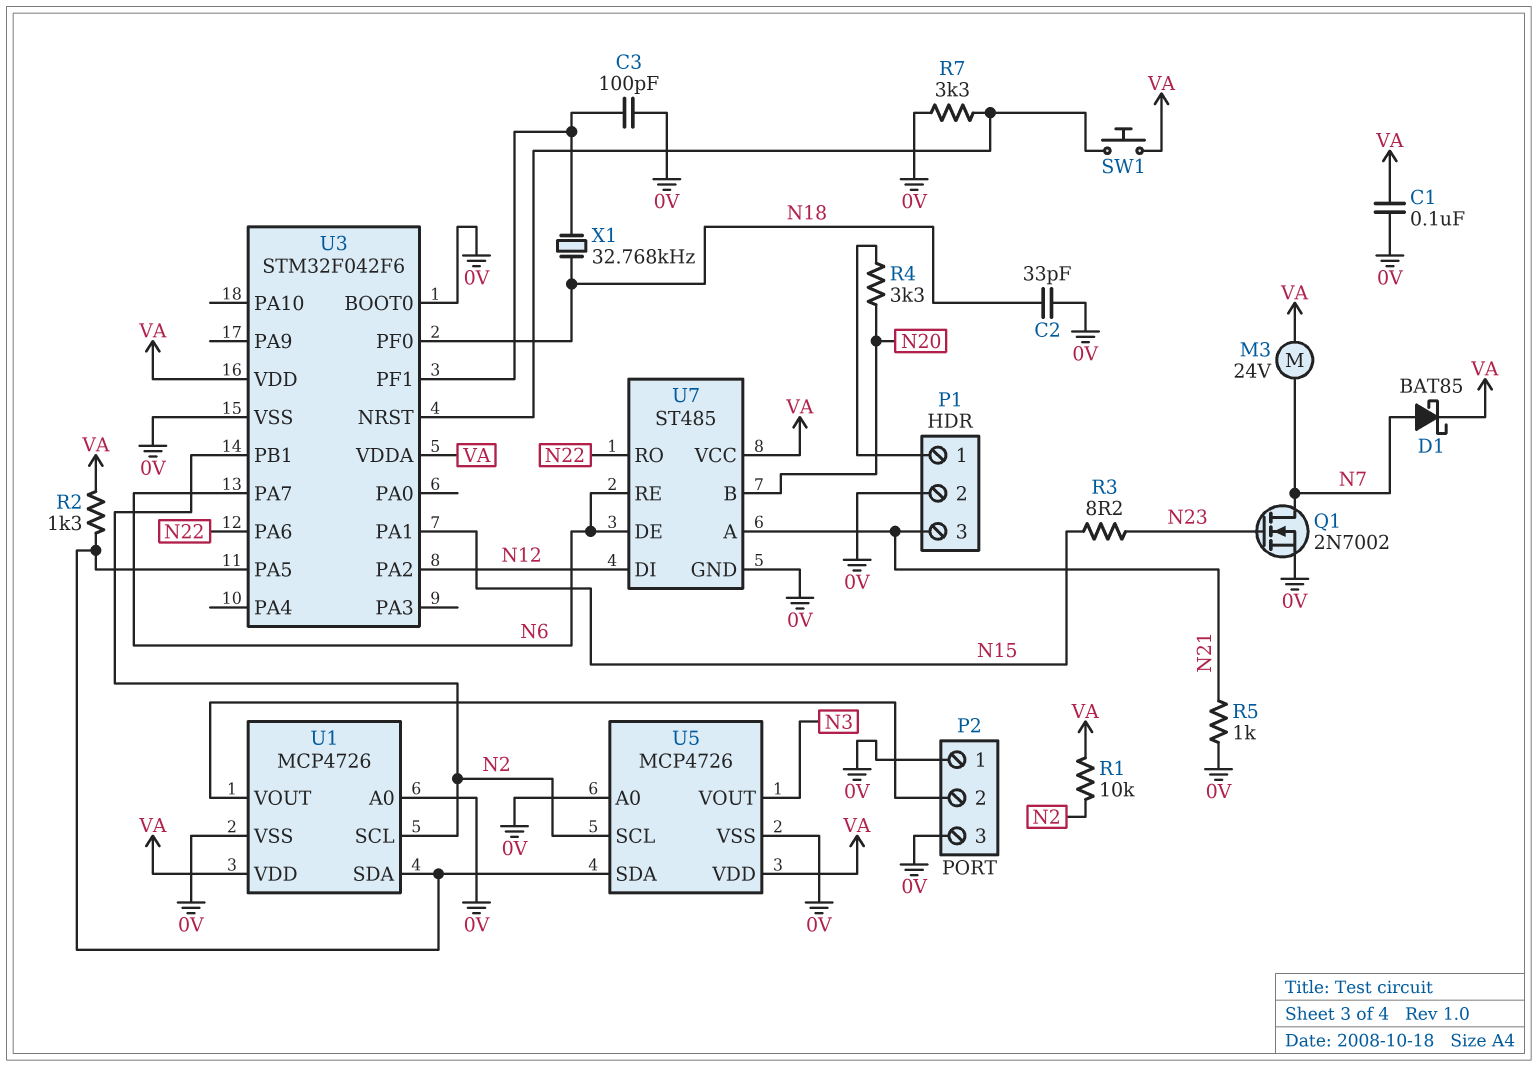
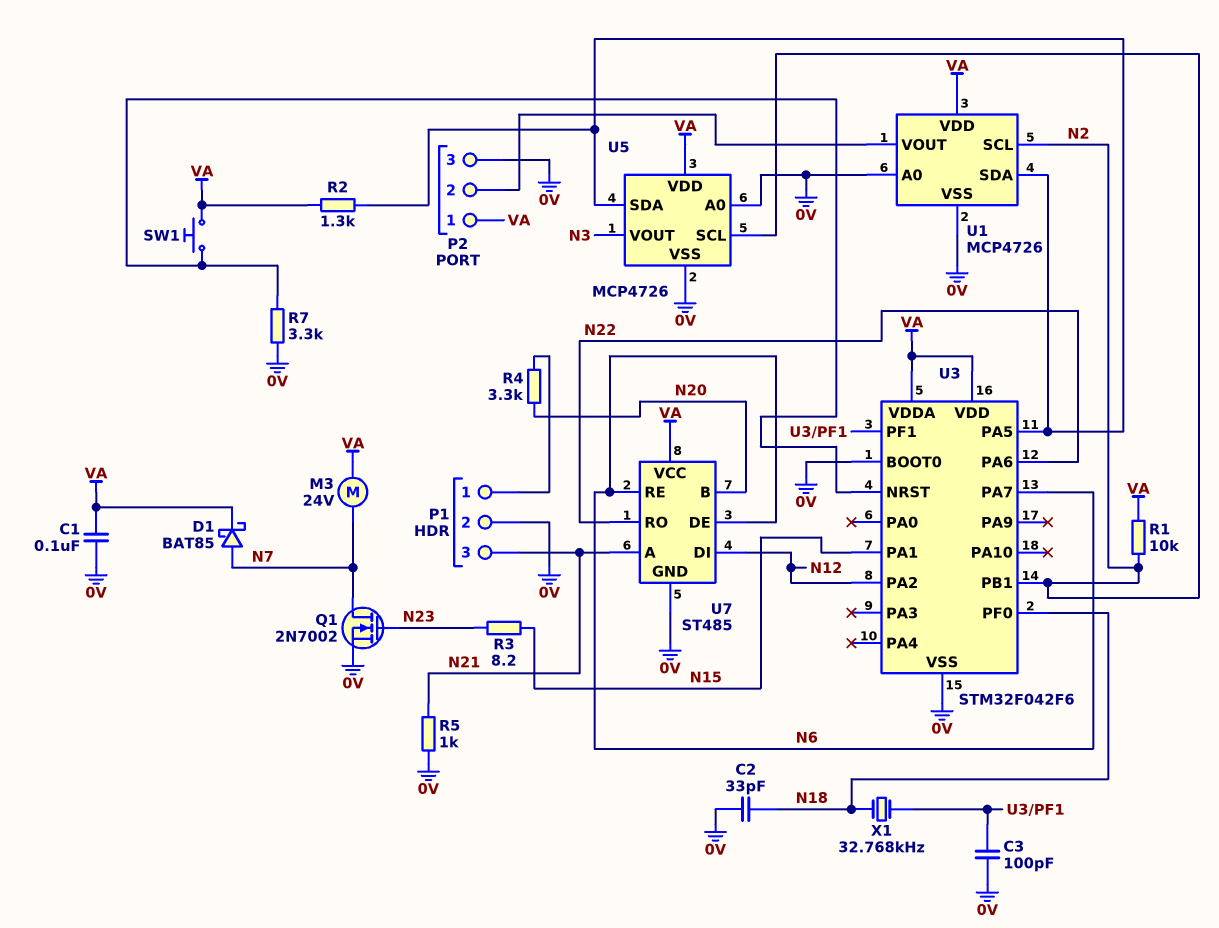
P2 pin 1: 0V -> VA

